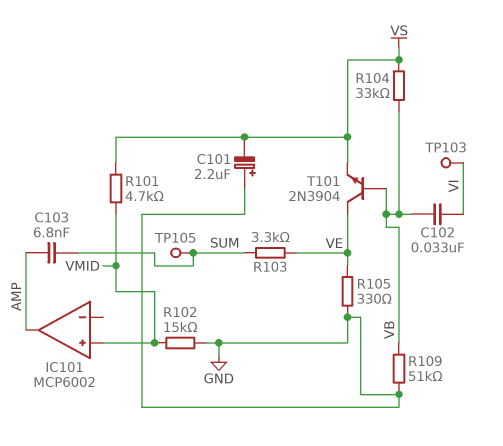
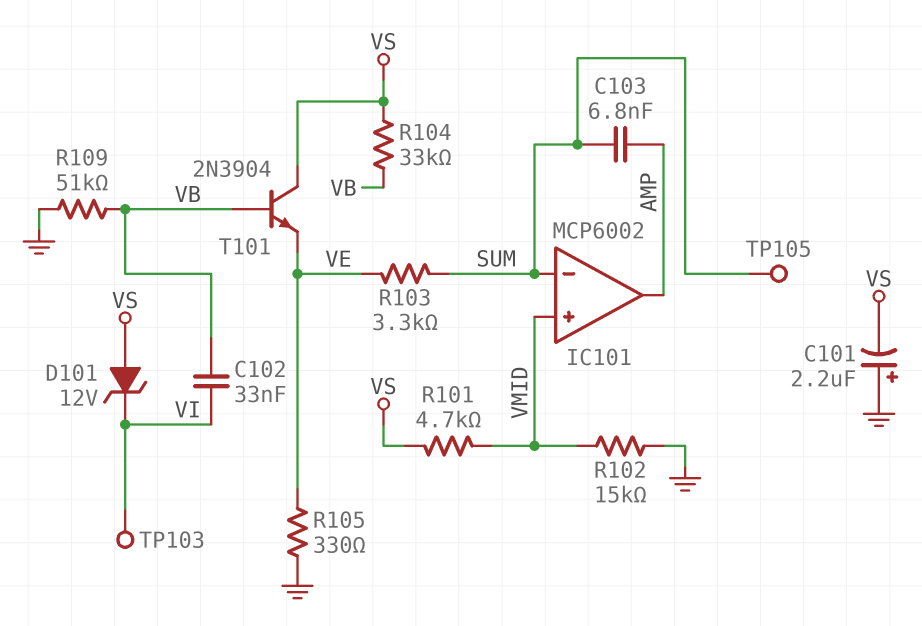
D101: none -> zener 12V (A VS, K VI)
IC101 pin in-: none -> SUM
T101: NPN 2N3904 (B VB, C VE, E VS) -> NPN 2N3904 (B VB, C VS, E VE)

